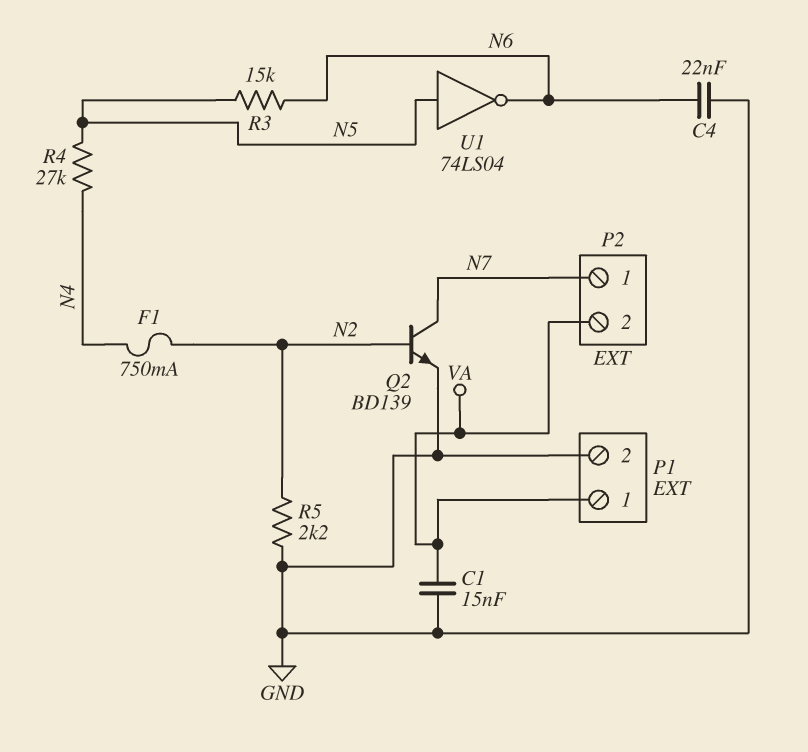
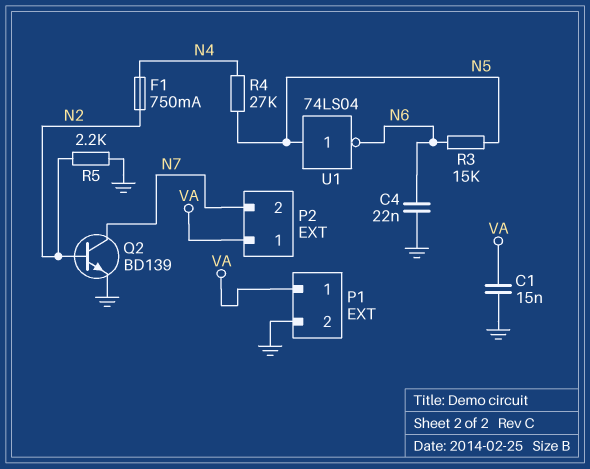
P2 pin 1: N7 -> VA
P2 pin 2: VA -> N7

